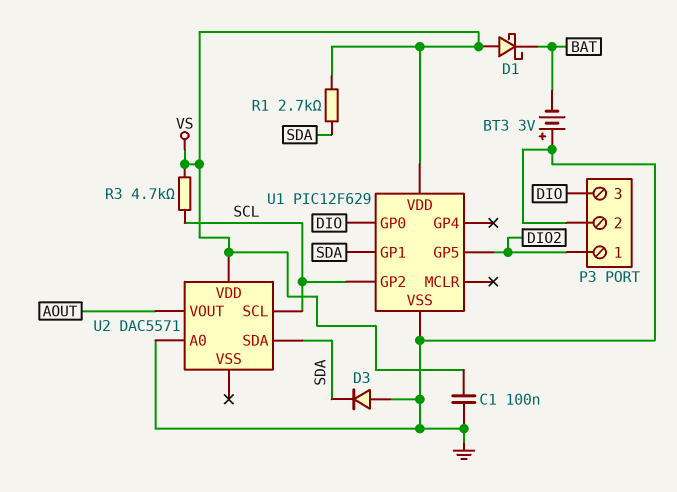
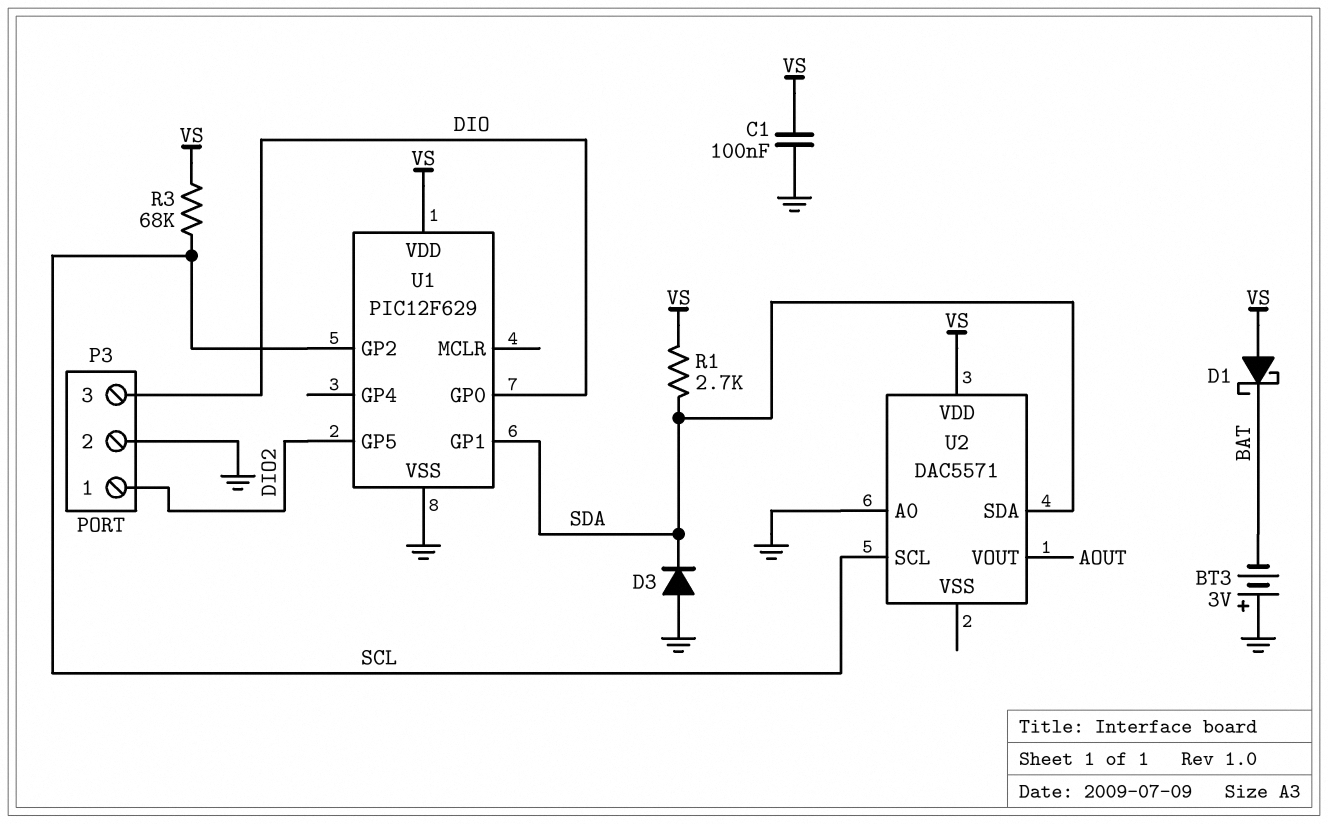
R3: 4.7k (SCL, VS) -> 68k (SCL, VS)

